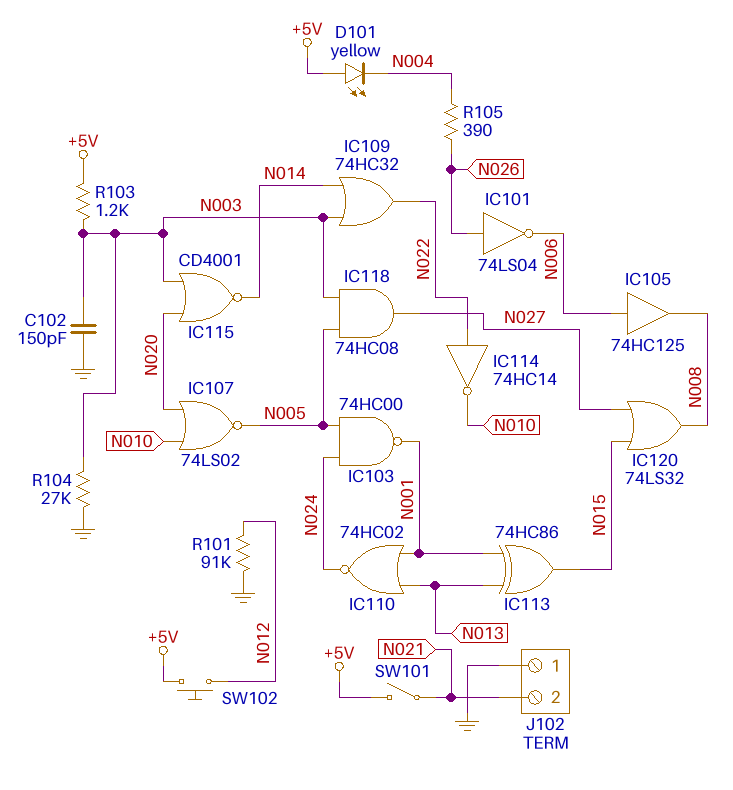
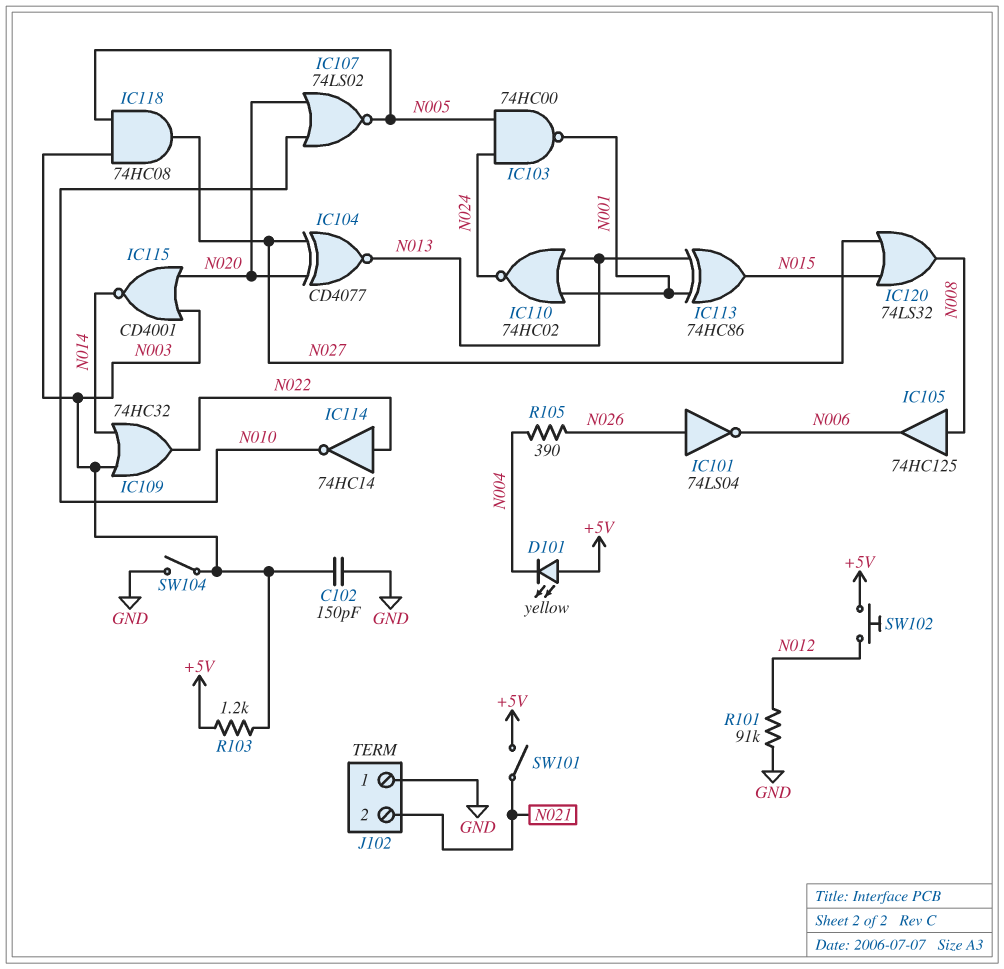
IC104: none -> XNOR CD4077 (in N020, in N027, out N013)
IC105: buffer 74HC125 (in N006, out N008) -> buffer 74HC125 (in N008, out N006)
R104: 27k (GND, N003) -> none
SW104: none -> switch (GND, N003)

